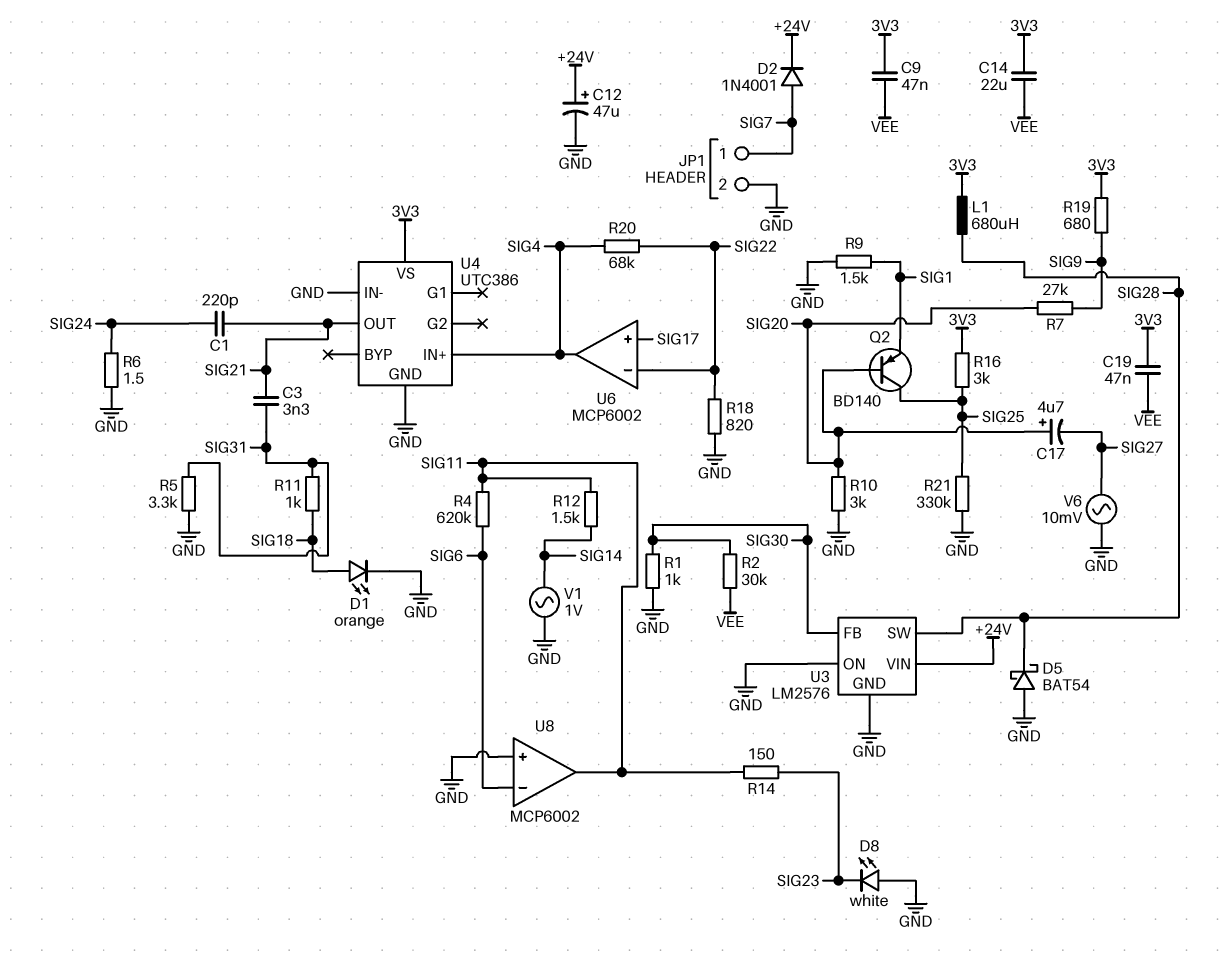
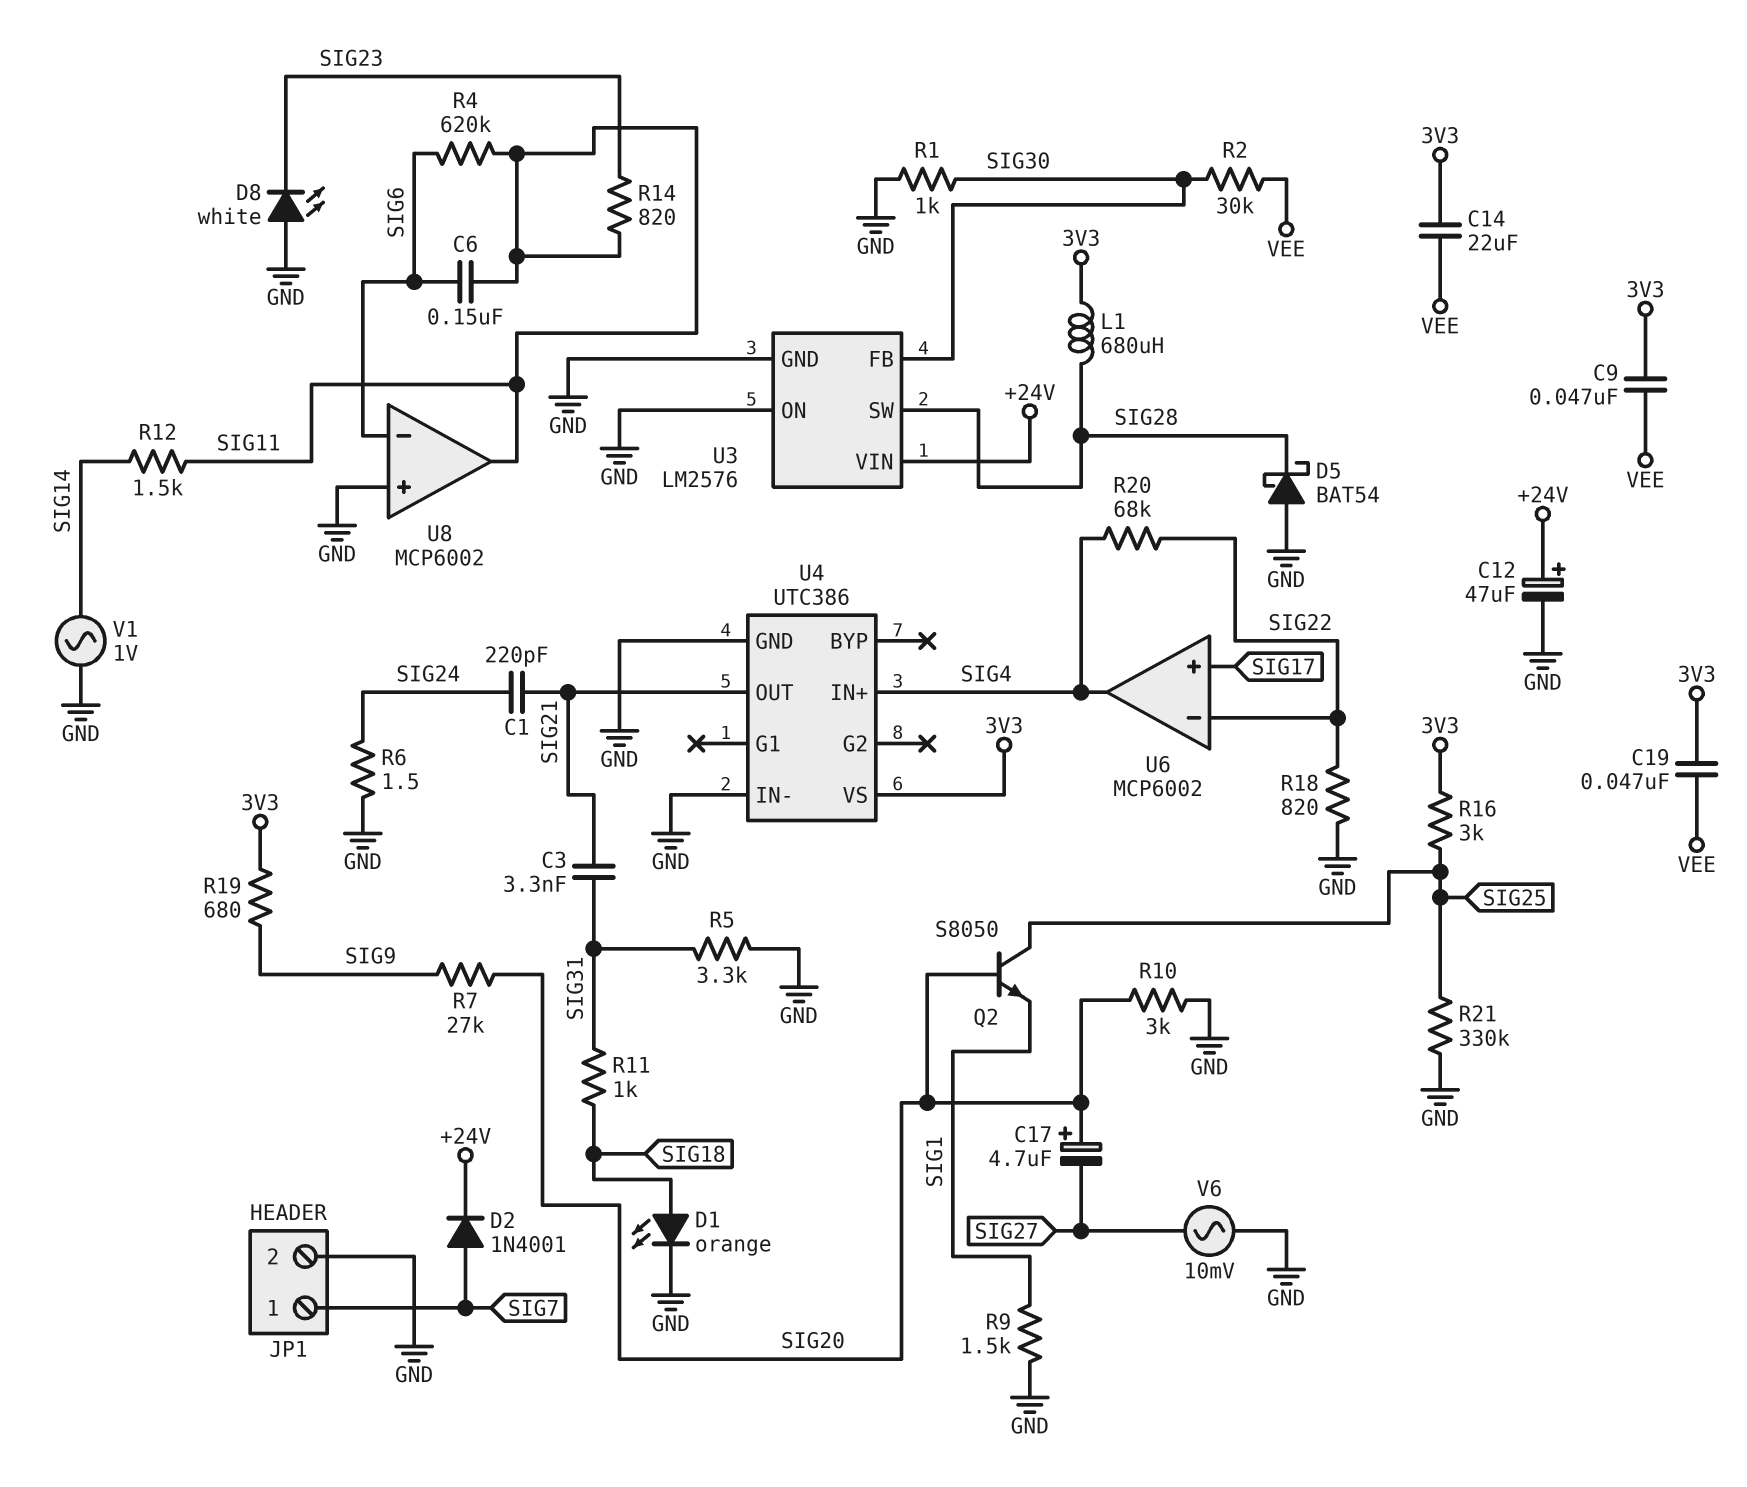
C6: none -> 150nF (SIG6, SIG11)
Q2: PNP BD140 (B SIG20, C SIG25, E SIG1) -> NPN S8050 (B SIG20, C SIG25, E SIG1)
R14: 150 (SIG11, SIG23) -> 820 (SIG11, SIG23)

